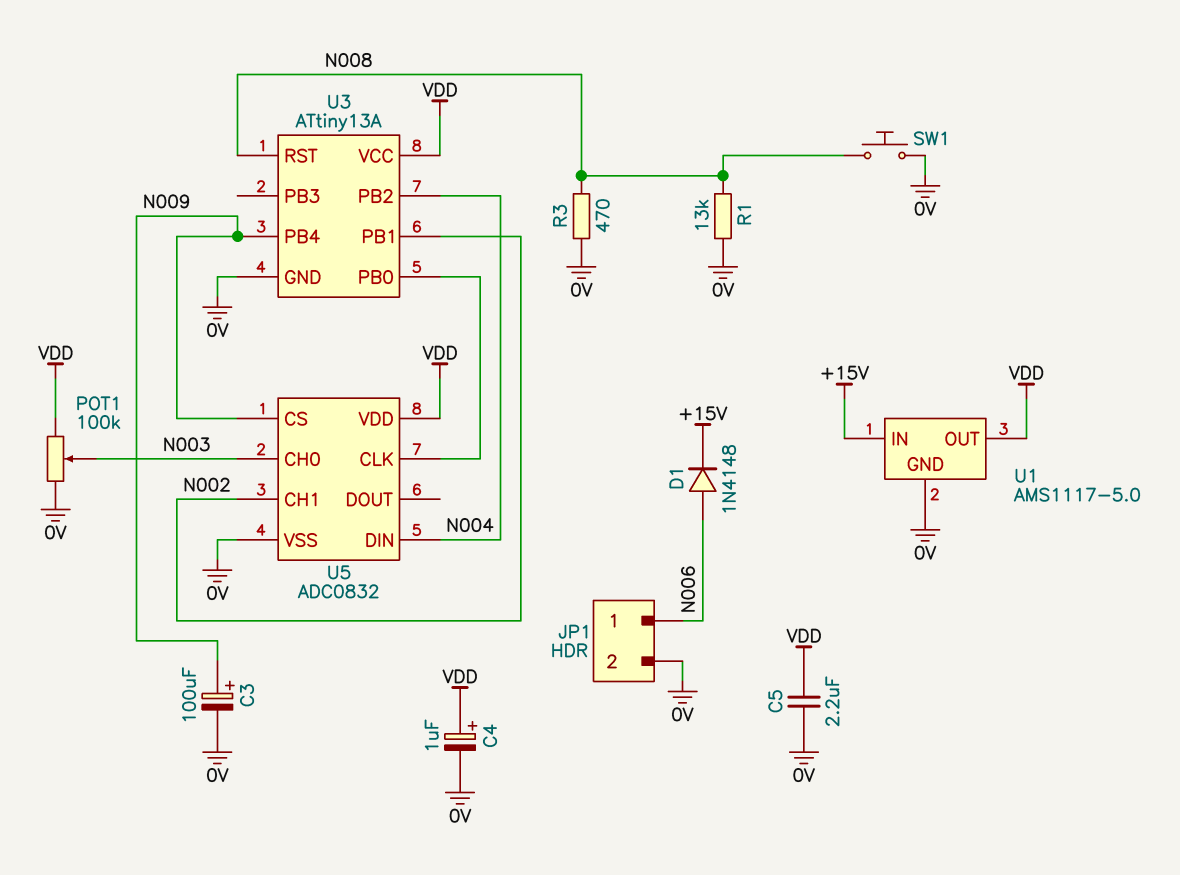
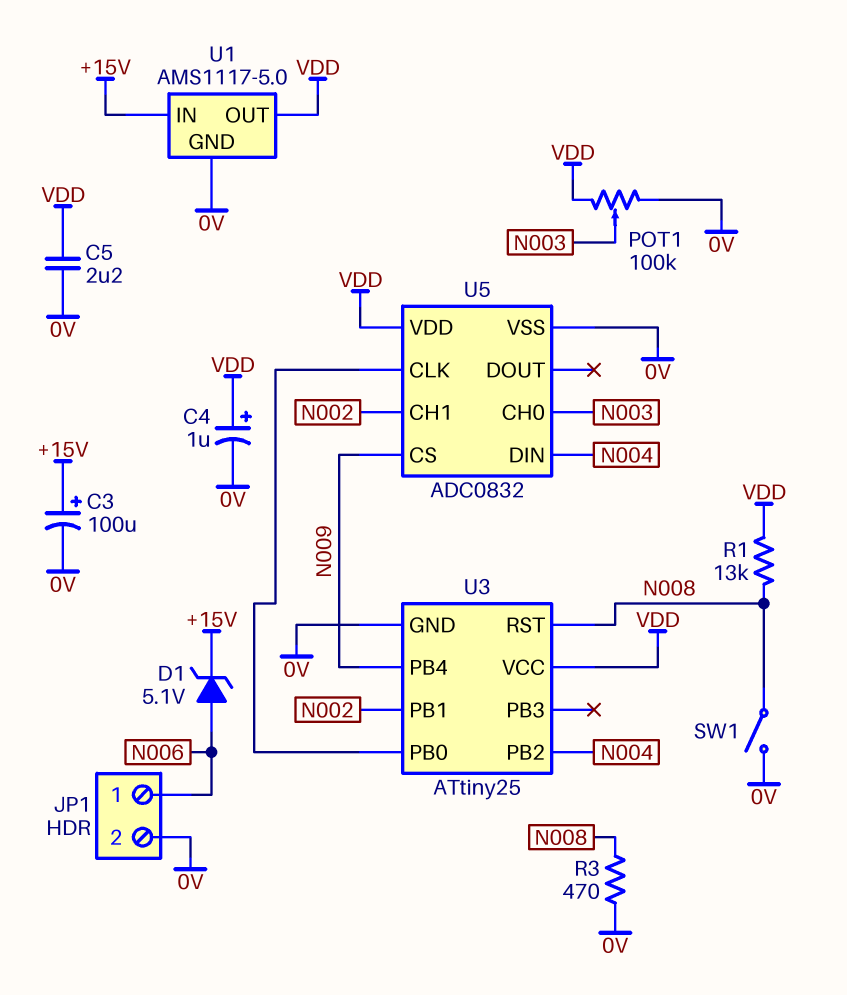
C3: 100uF (plus N009, minus 0V) -> 100uF (plus +15V, minus 0V)
D1: diode 1N4148 (A N006, K +15V) -> zener 5.1V (A N006, K +15V)
R1: 13k (0V, N008) -> 13k (N008, VDD)
SW1: button (0V, N008) -> switch (0V, N008)
U3: ATtiny13A -> ATtiny25

